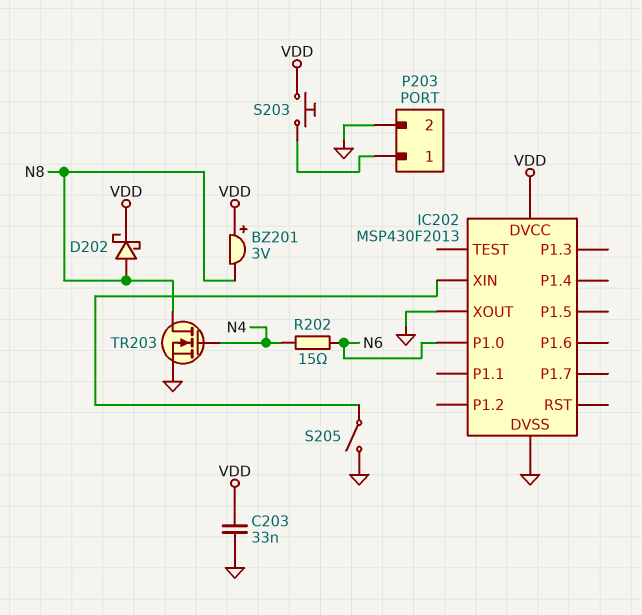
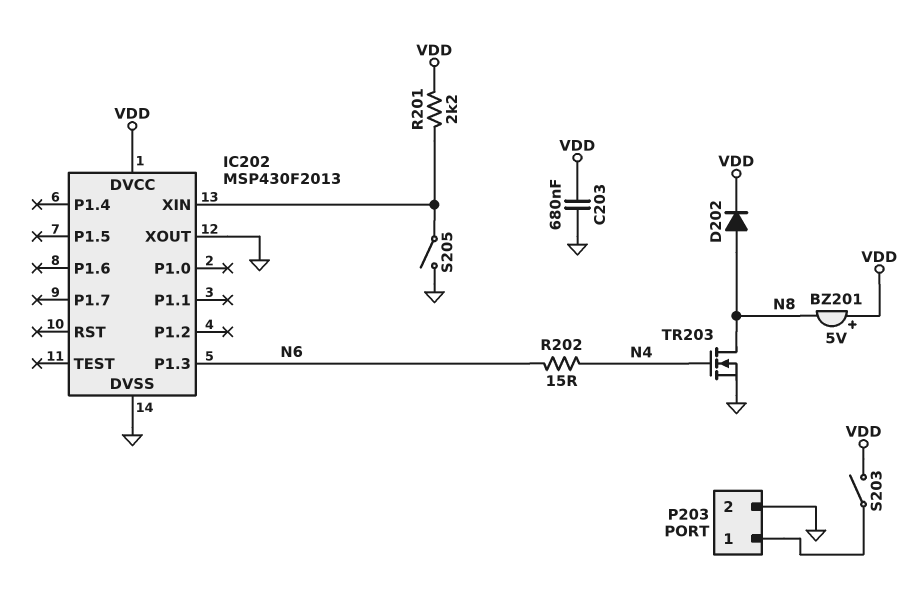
BZ201: buzzer 3V (plus VDD, minus N8) -> buzzer 5V (plus VDD, minus N8)
C203: 33nF (GND, VDD) -> 680nF (GND, VDD)
D202: schottky (A N8, K VDD) -> diode (A N8, K VDD)
IC202 pin P1.0: N6 -> none
IC202 pin P1.3: none -> N6
R201: none -> 2.2k (IC202/XIN, VDD)
S203: button (P203/1, VDD) -> switch (P203/1, VDD)

